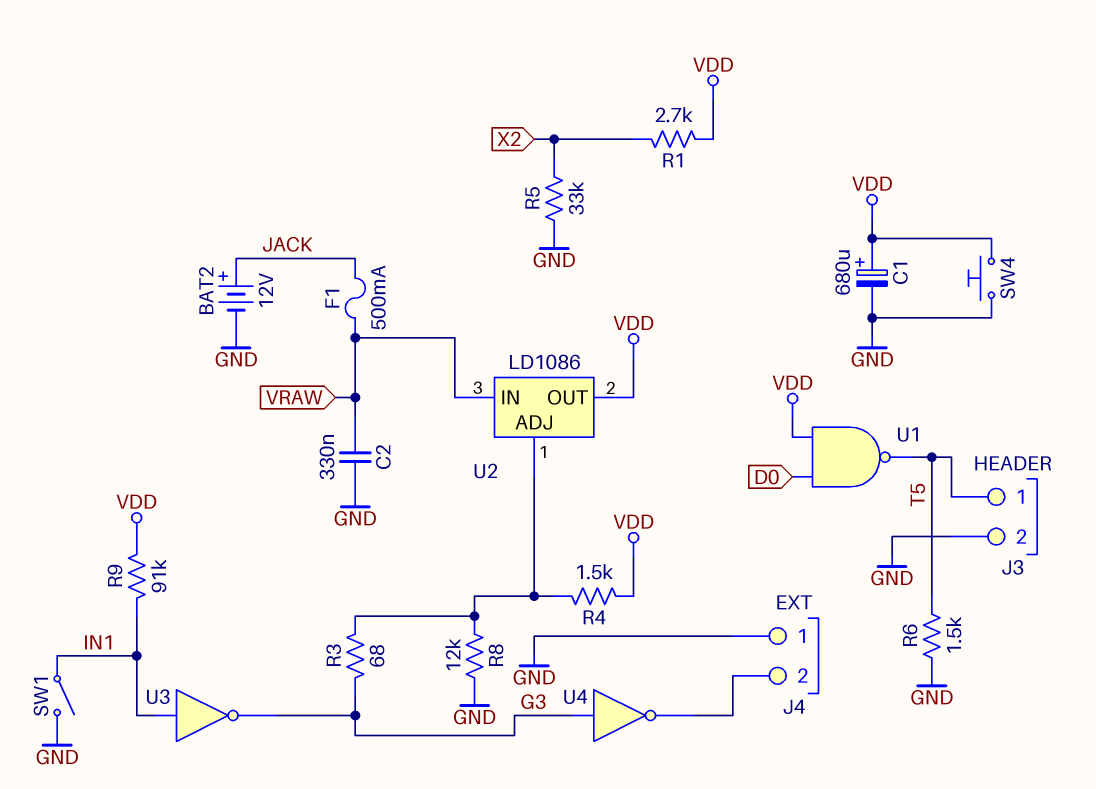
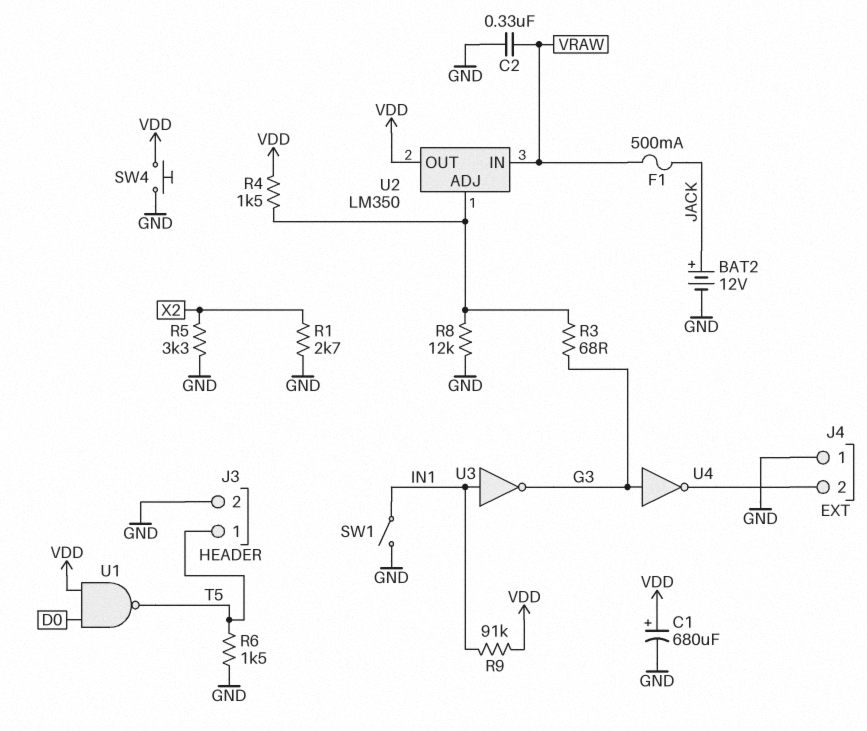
R1: 2.7k (VDD, X2) -> 2.7k (GND, X2)
R5: 33k (GND, X2) -> 3.3k (GND, X2)
U2: LD1086 -> LM350

